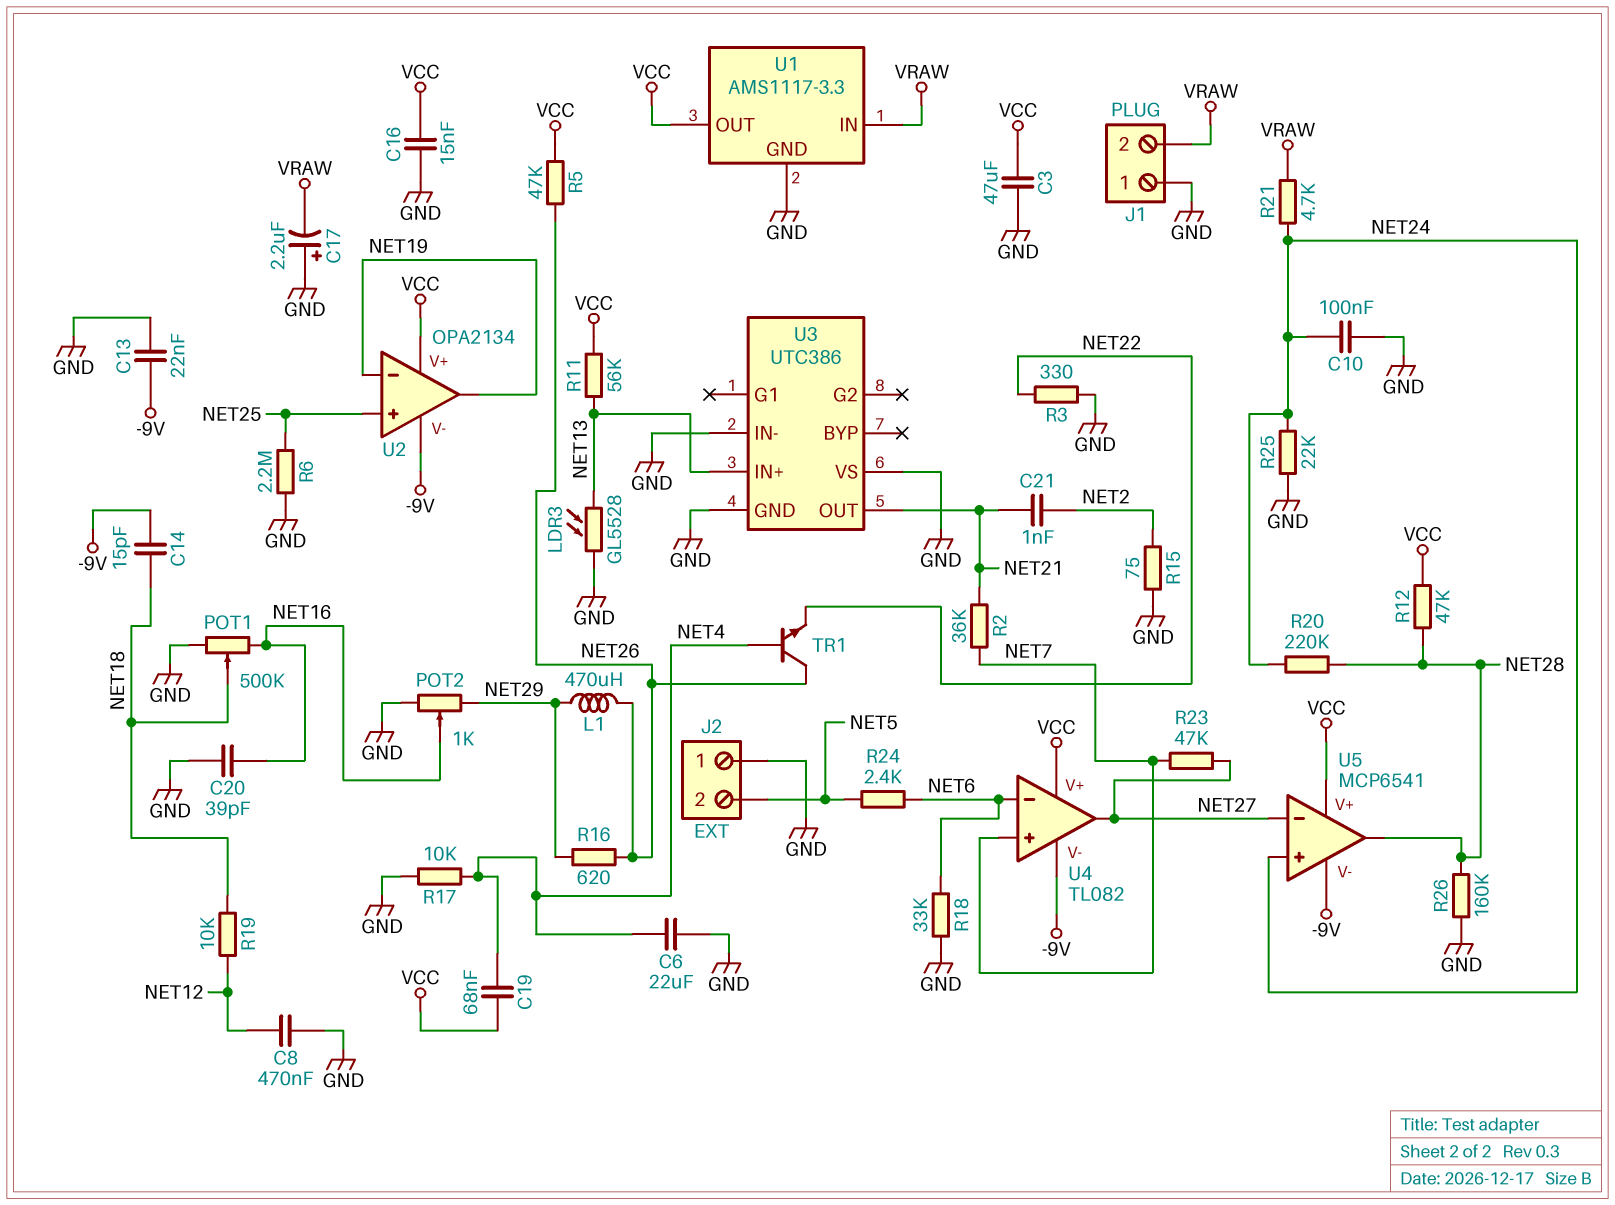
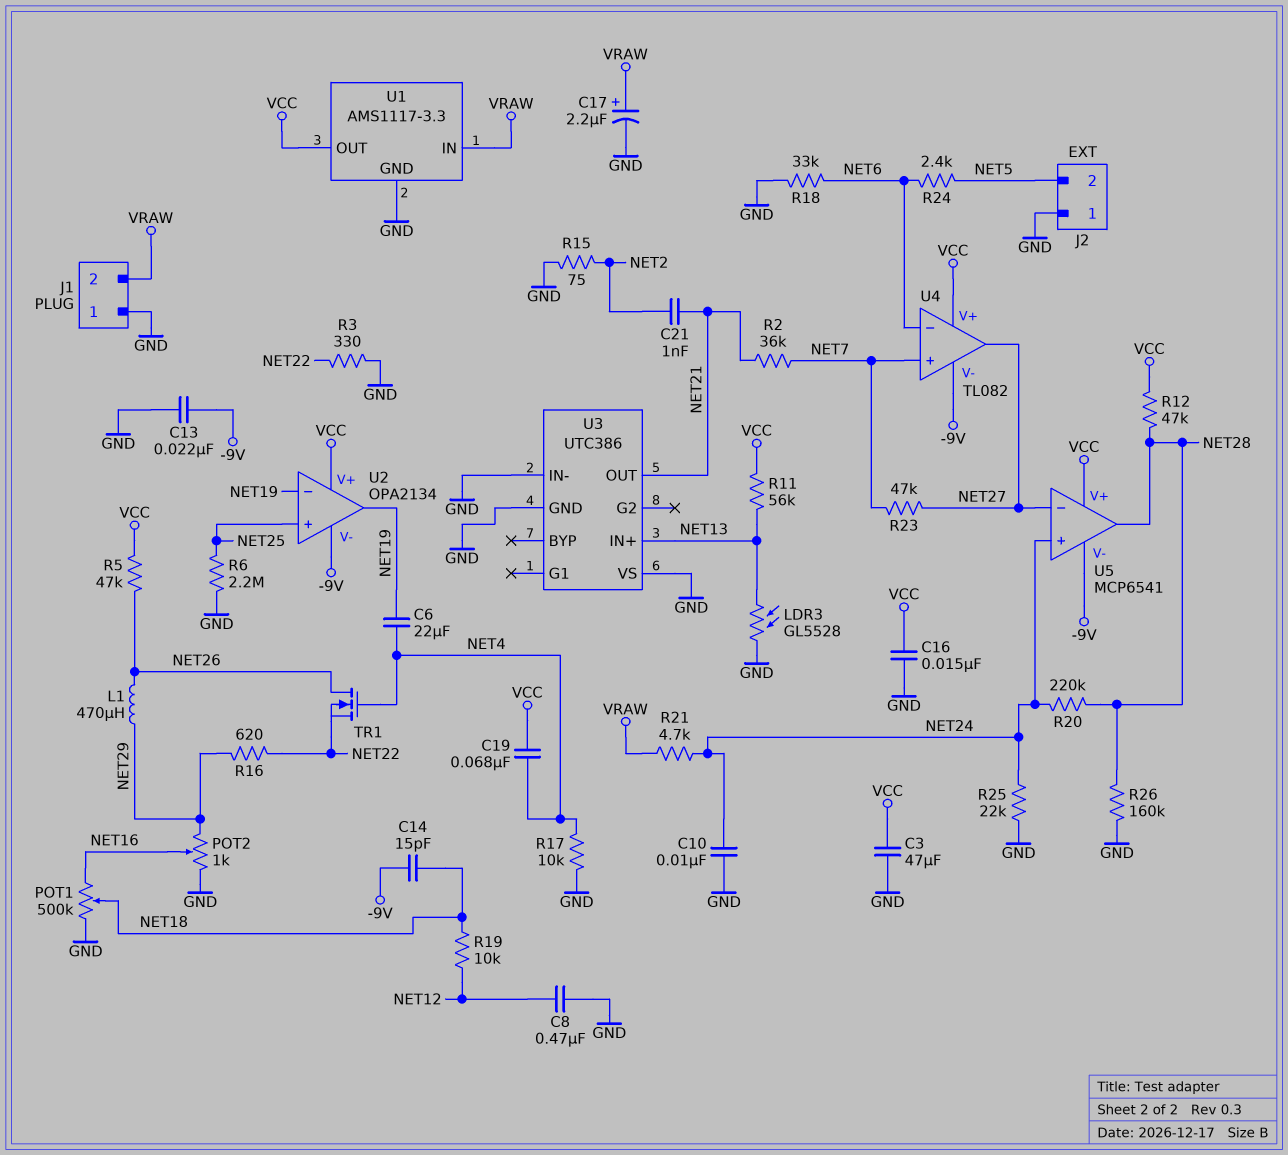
C6: 22uF (GND, NET4) -> 22uF (NET4, NET19)
C10: 100nF (GND, NET24) -> 10nF (GND, NET24)
C17: 2.2uF (plus GND, minus VRAW) -> 2.2uF (plus VRAW, minus GND)
C20: 39pF (GND, NET16) -> none
R16: 620 (NET26, NET29) -> 620 (NET22, NET29)
TR1: NPN (B NET4, C NET26, E NET22) -> NMOS (G NET4, D NET26, S NET22)

